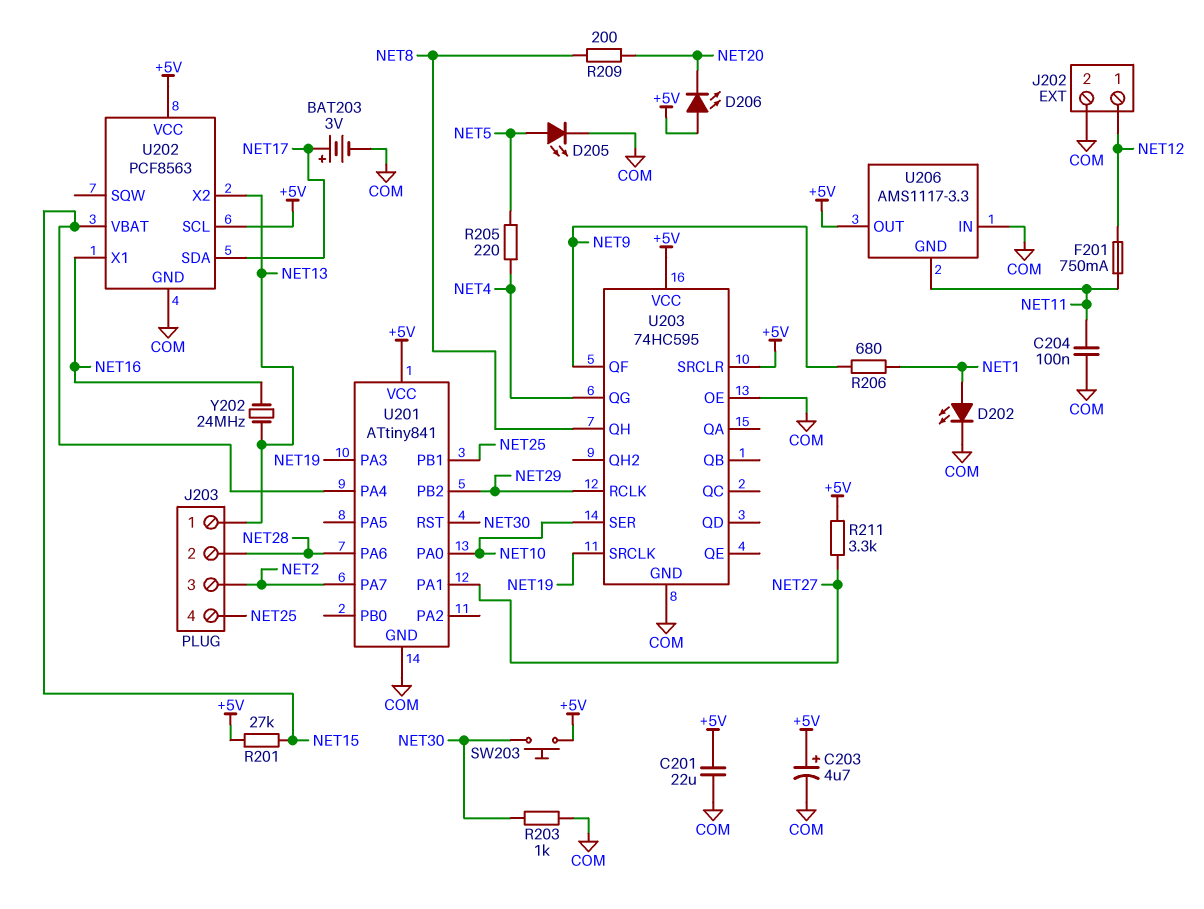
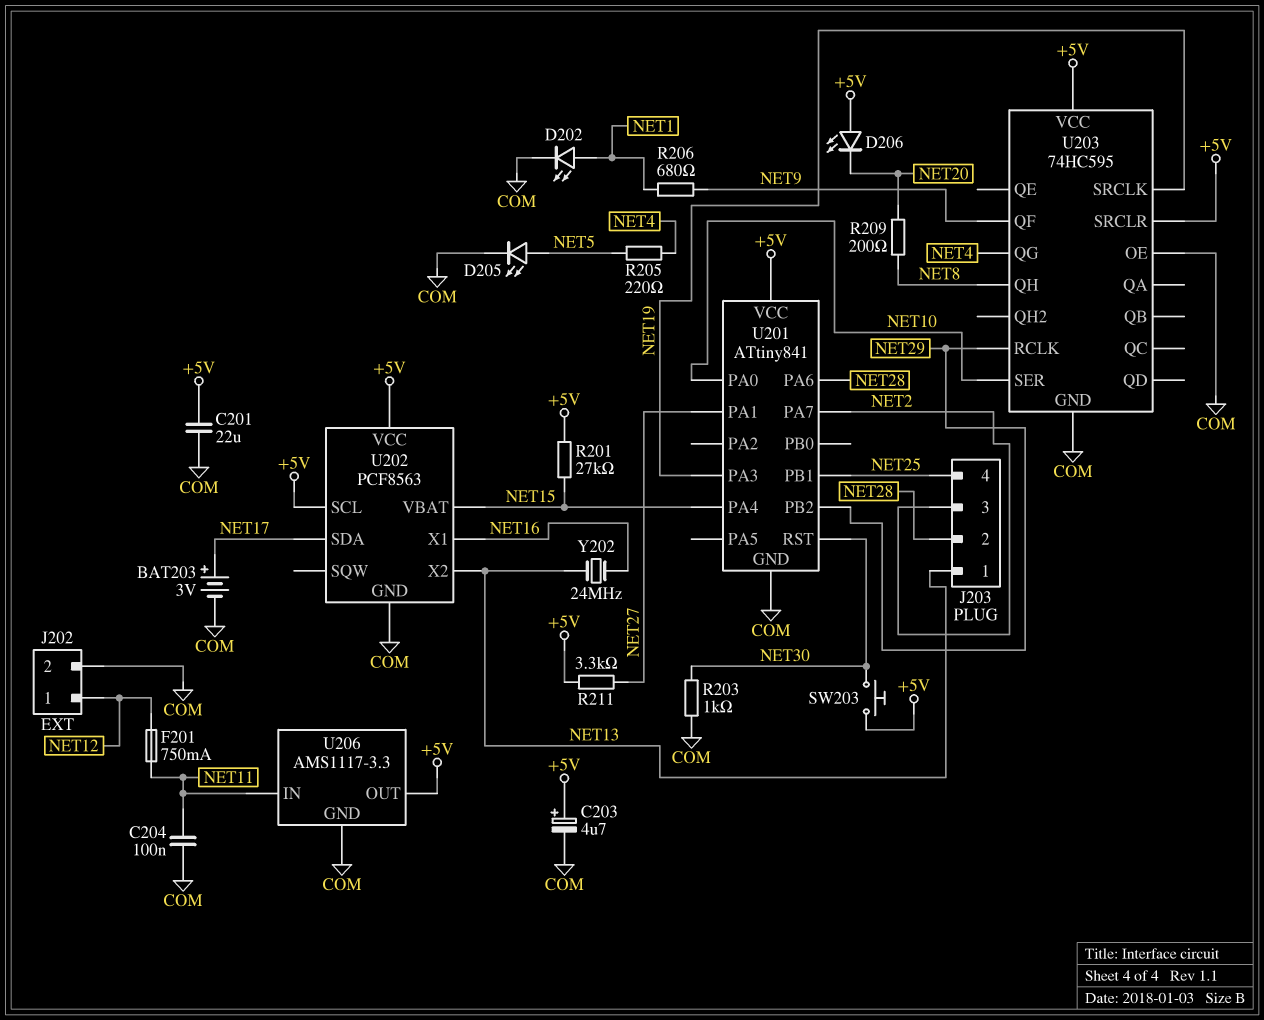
U206 pin GND: NET11 -> COM
U206 pin IN: COM -> NET11

